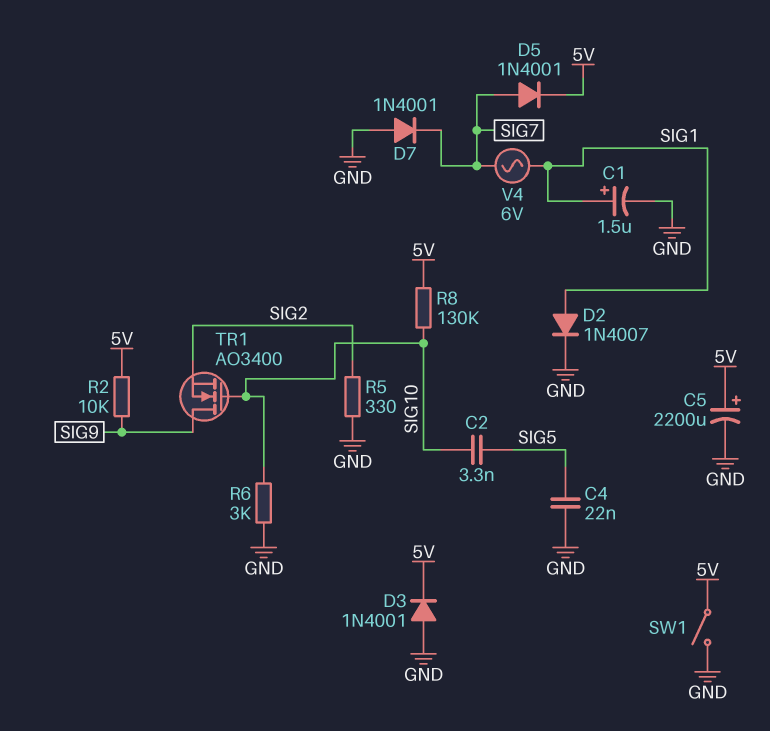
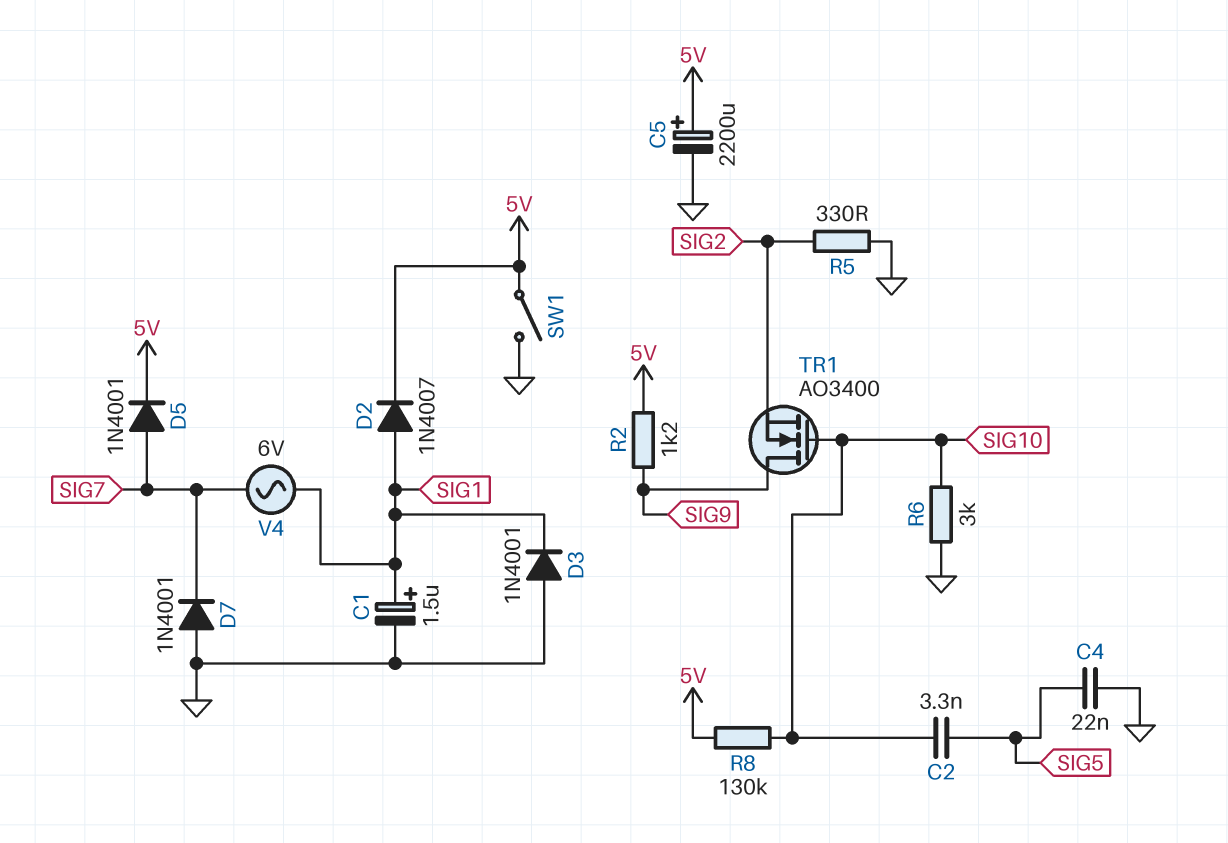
D2: diode 1N4007 (A SIG1, K GND) -> diode 1N4007 (A SIG1, K 5V)
D3: diode 1N4001 (A GND, K 5V) -> diode 1N4001 (A GND, K SIG1)
R2: 10k (5V, SIG9) -> 1.2k (5V, SIG9)

